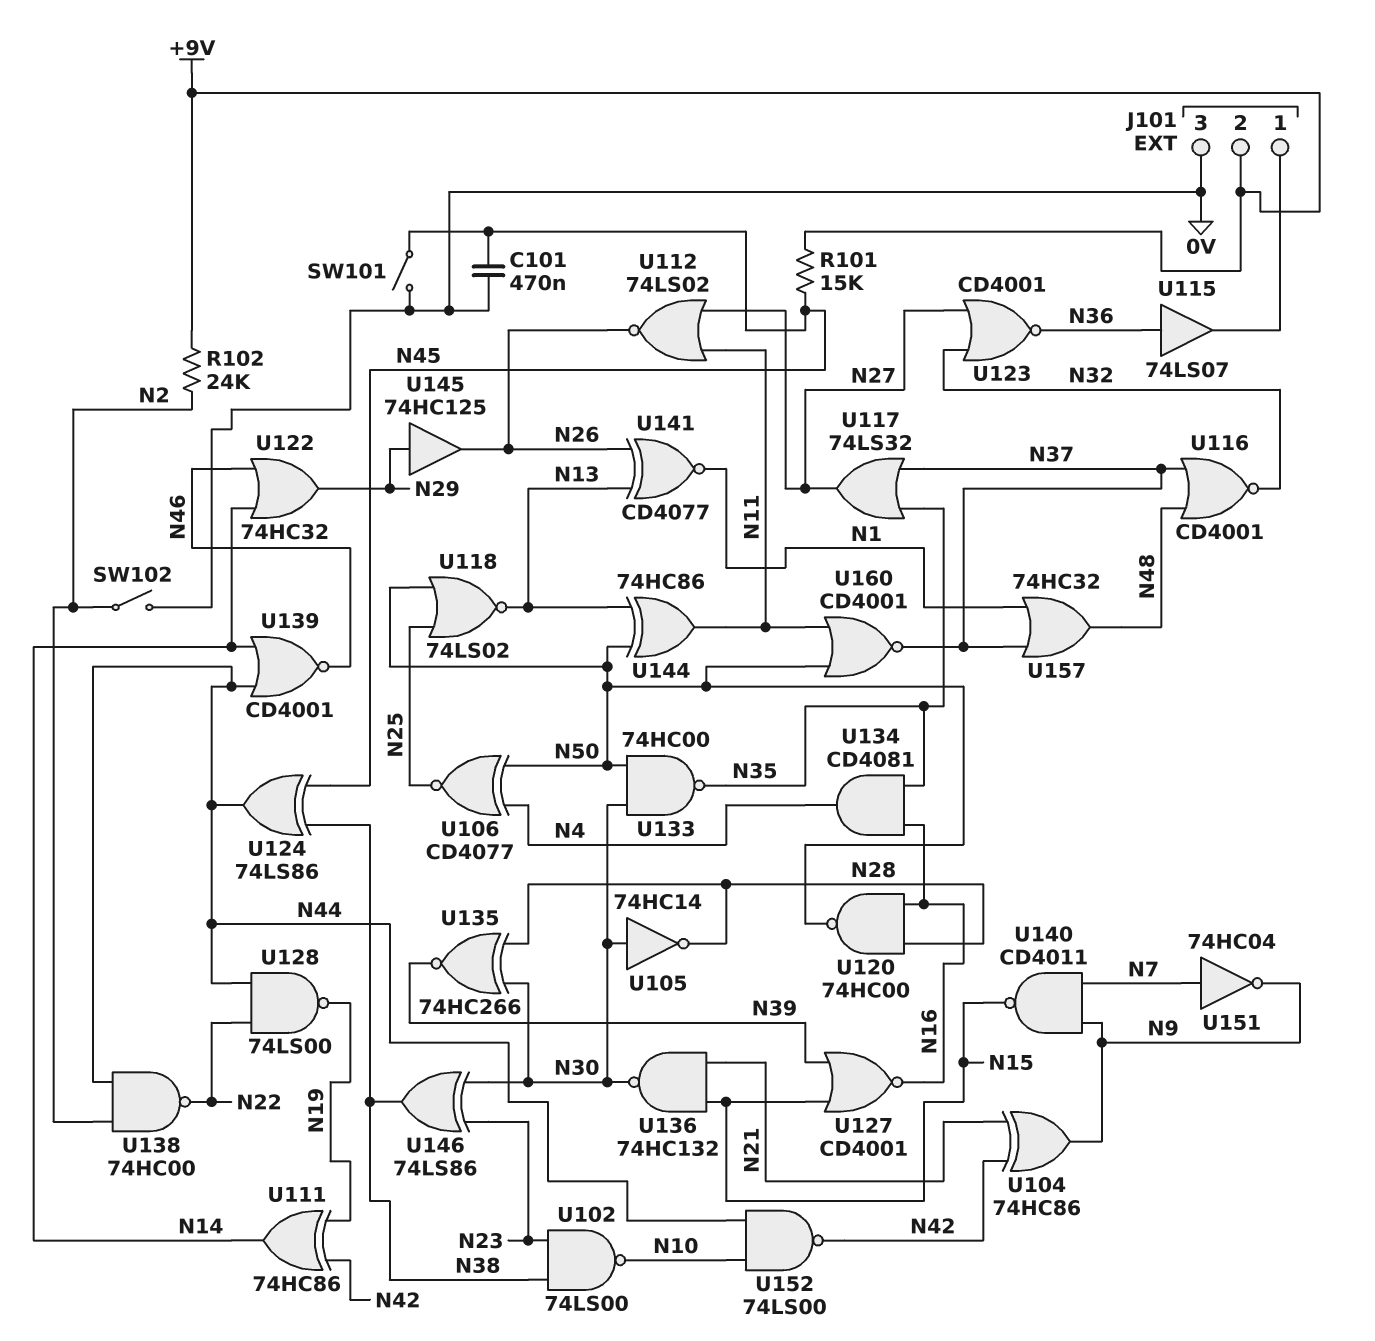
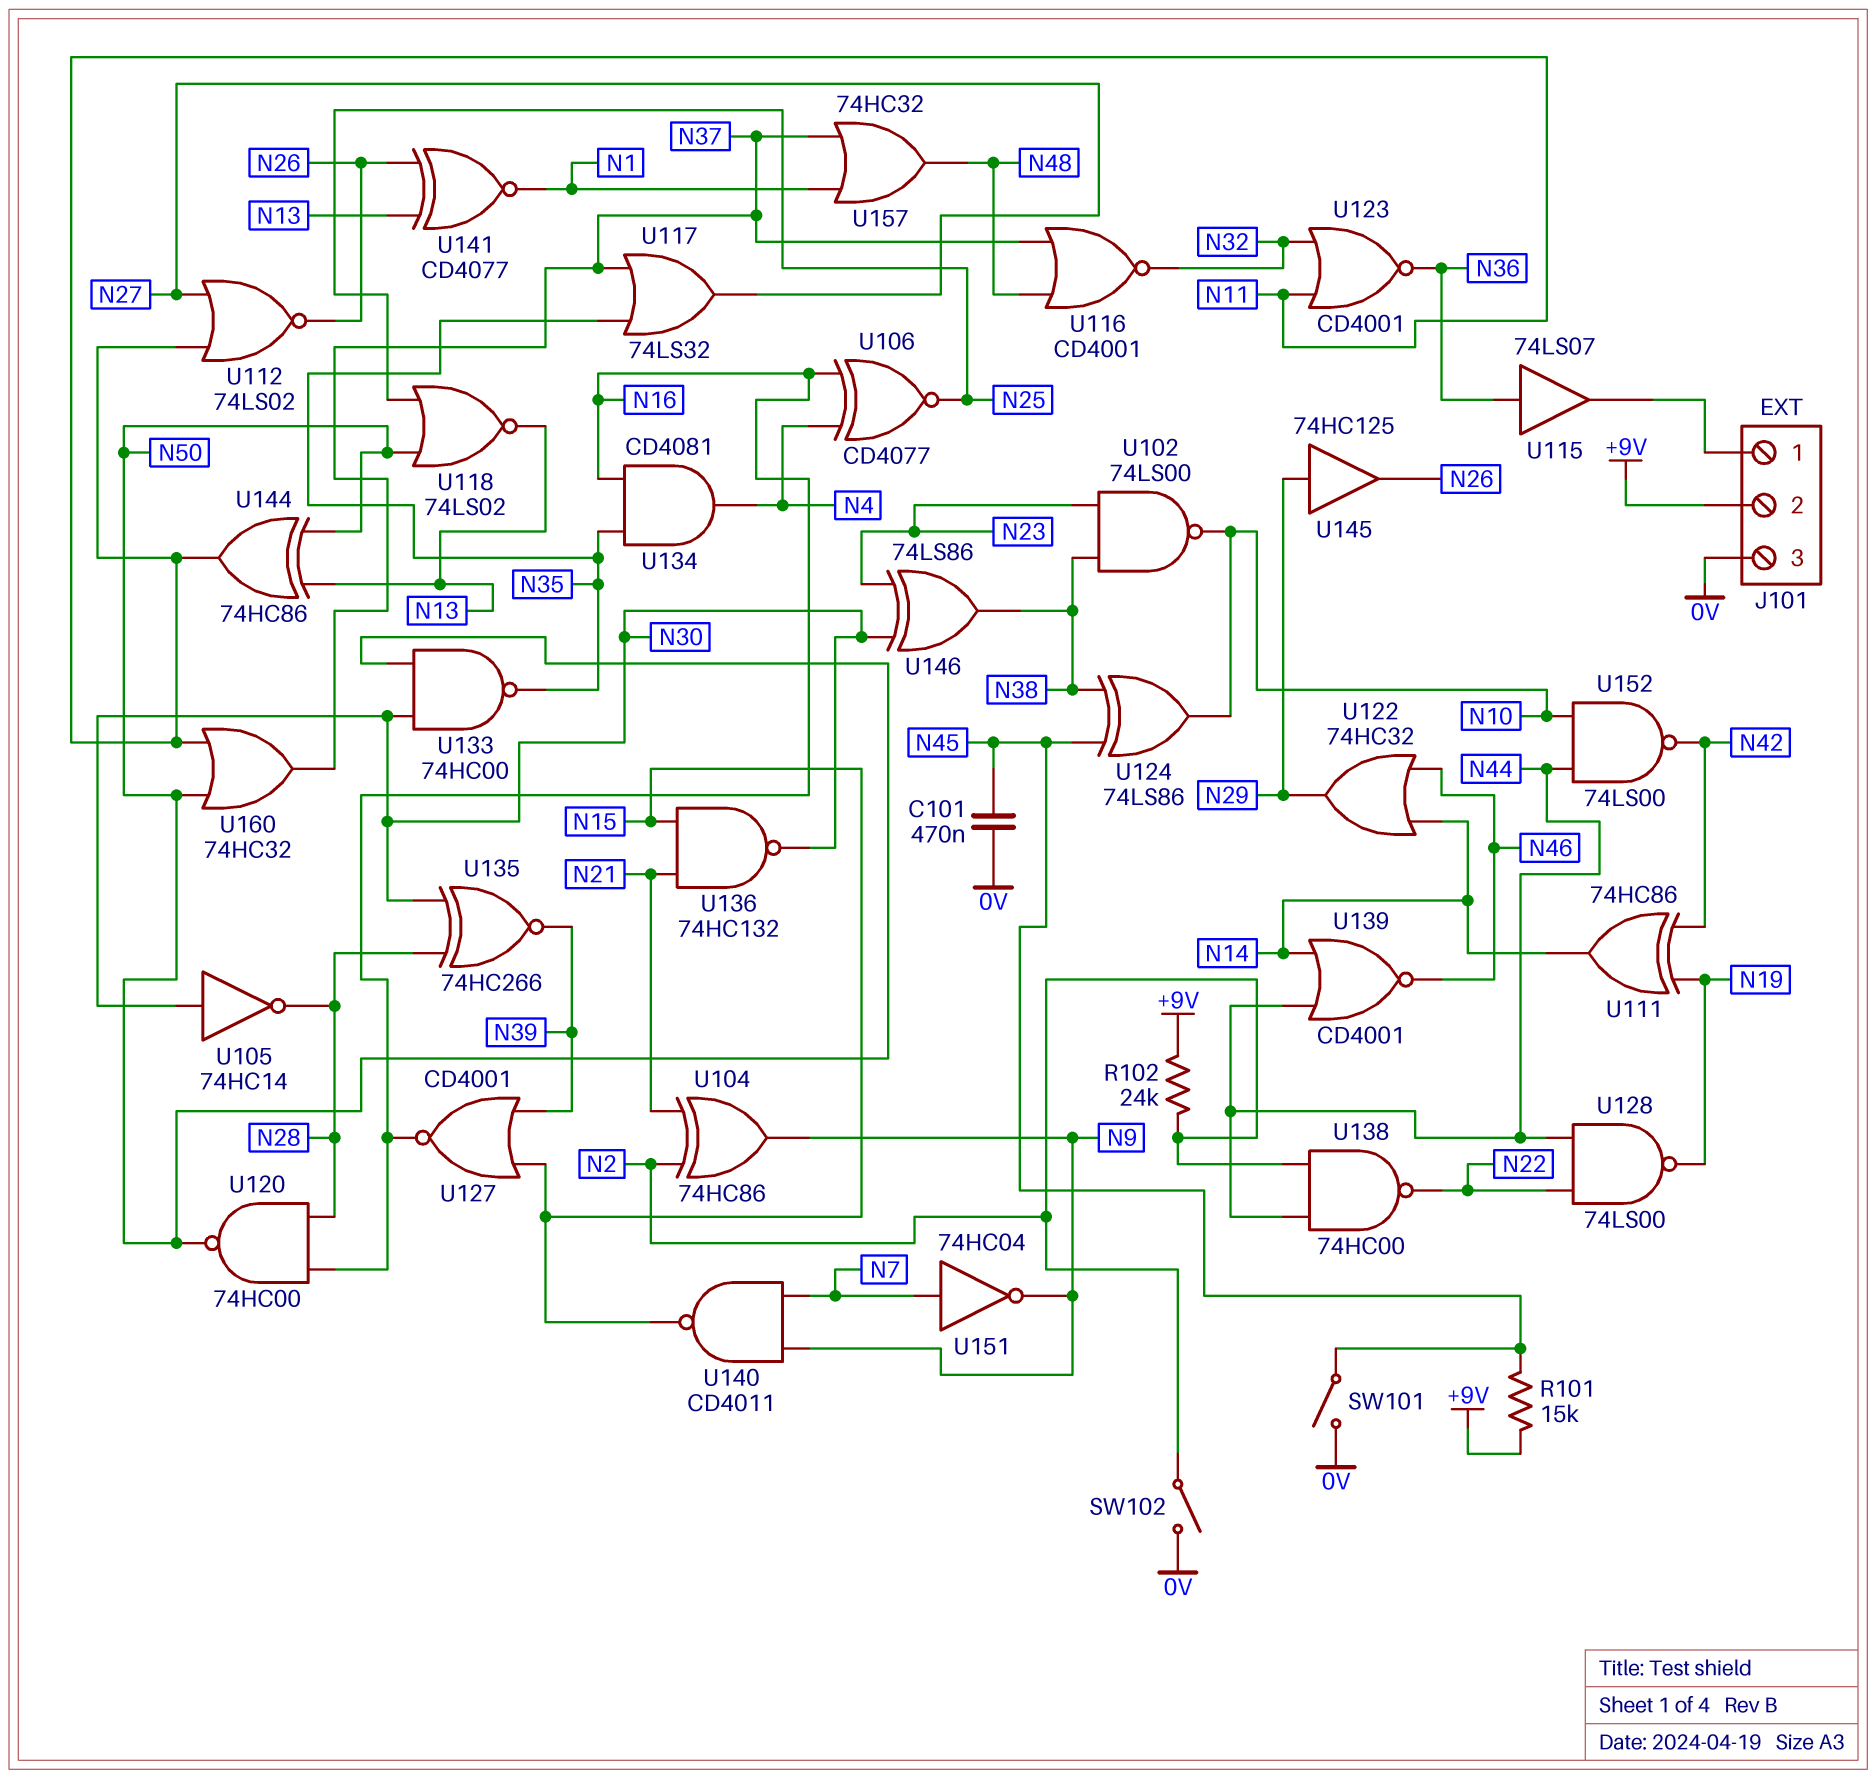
U104: XOR 74HC86 (in N21, in N42, out N9) -> XOR 74HC86 (in N2, in N21, out N9)
U106: XNOR CD4077 (in N4, in N50, out N25) -> XNOR CD4077 (in N4, in N16, out N25)
U123: NOR CD4001 (in N27, in N32, out N36) -> NOR CD4001 (in N11, in N32, out N36)
U124: XOR 74LS86 (in N38, in N45, out N44) -> XOR 74LS86 (in N38, in N45, out N10)
U160: NOR CD4001 (in N11, in N50, out N37) -> OR 74HC32 (in N11, in N50, out N37)

